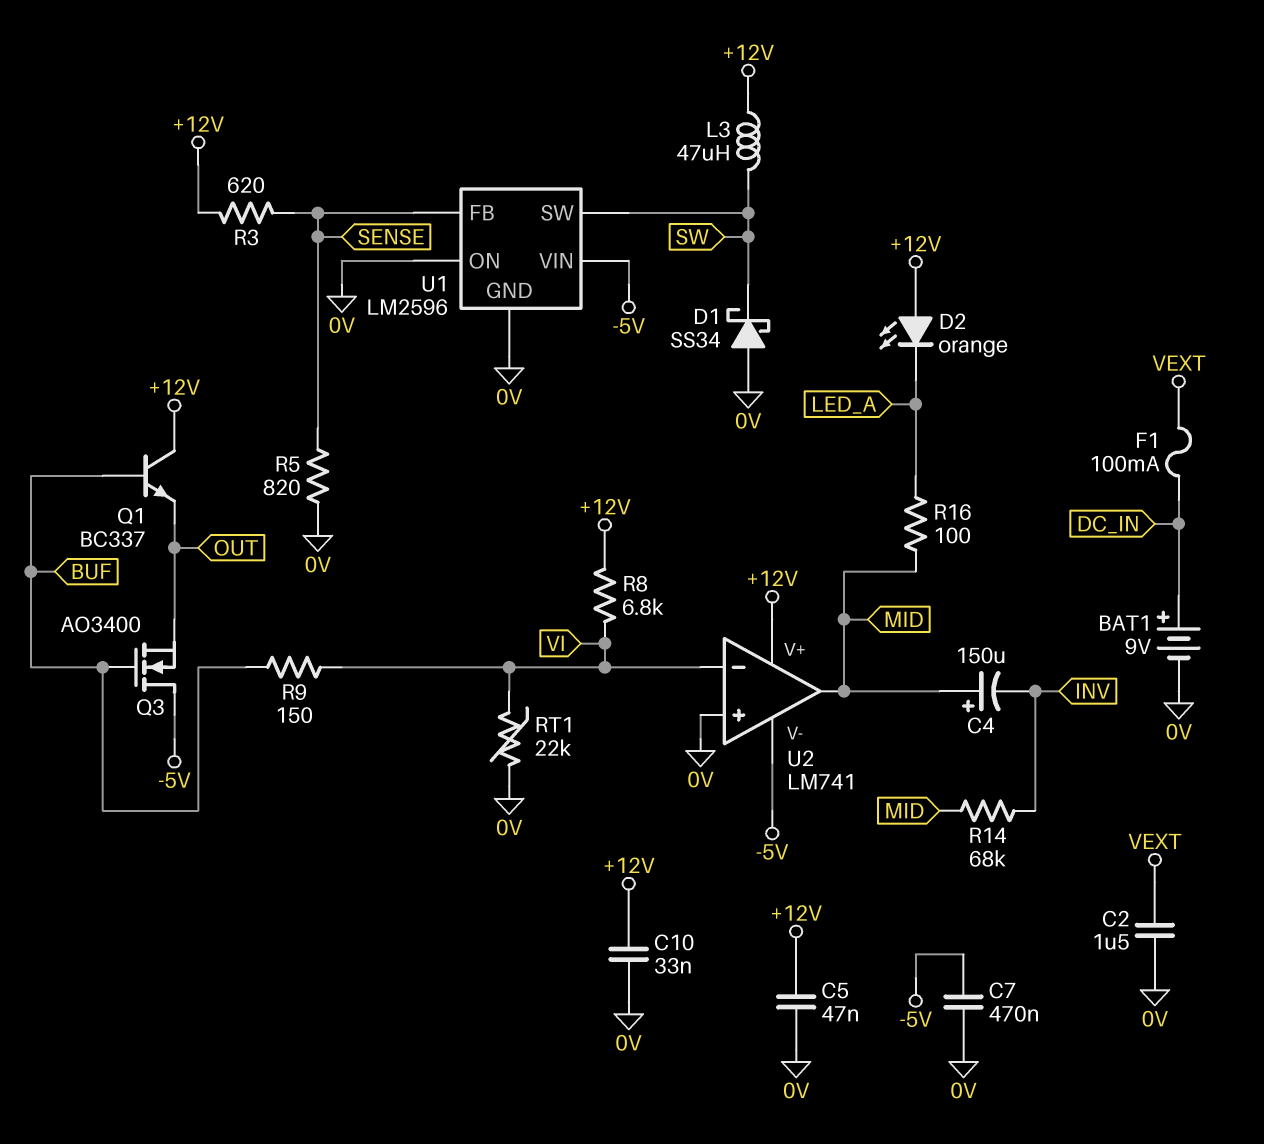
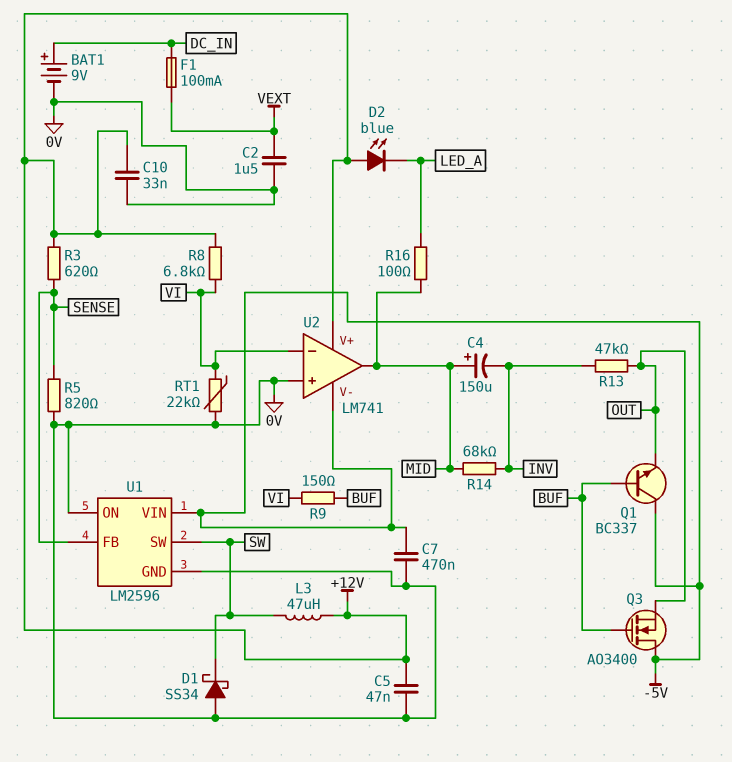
D2: LED orange (A +12V, K LED_A) -> LED blue (A +12V, K LED_A)
Q1: NPN BC337 (B BUF, C +12V, E OUT) -> NPN BC337 (B BUF, C -5V, E OUT)
R13: none -> 47k (INV, OUT)

